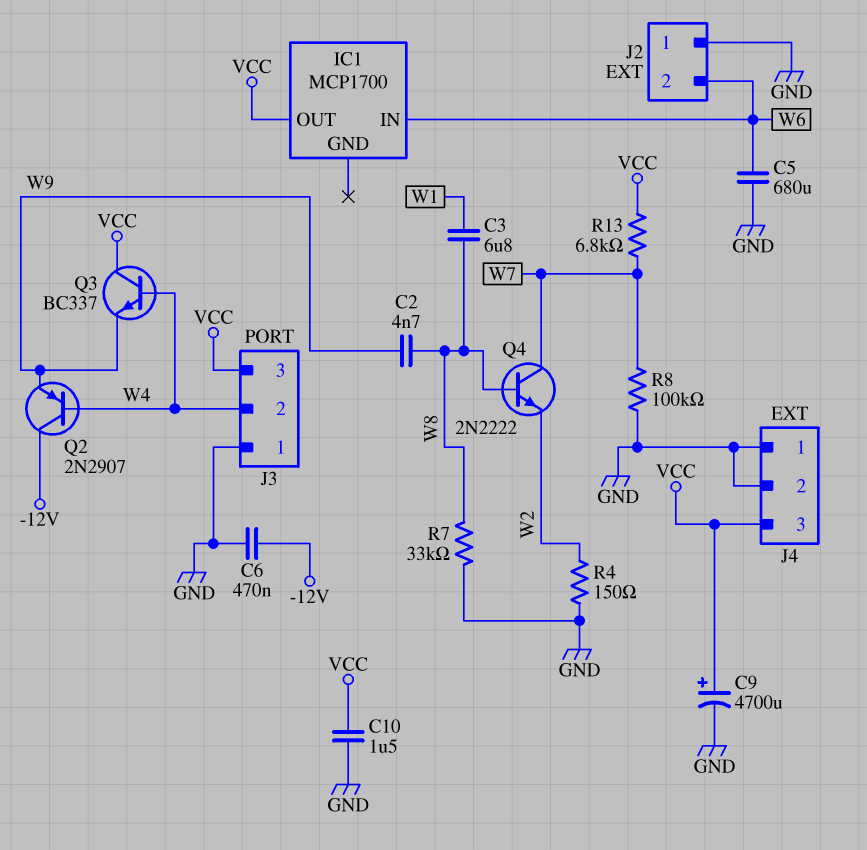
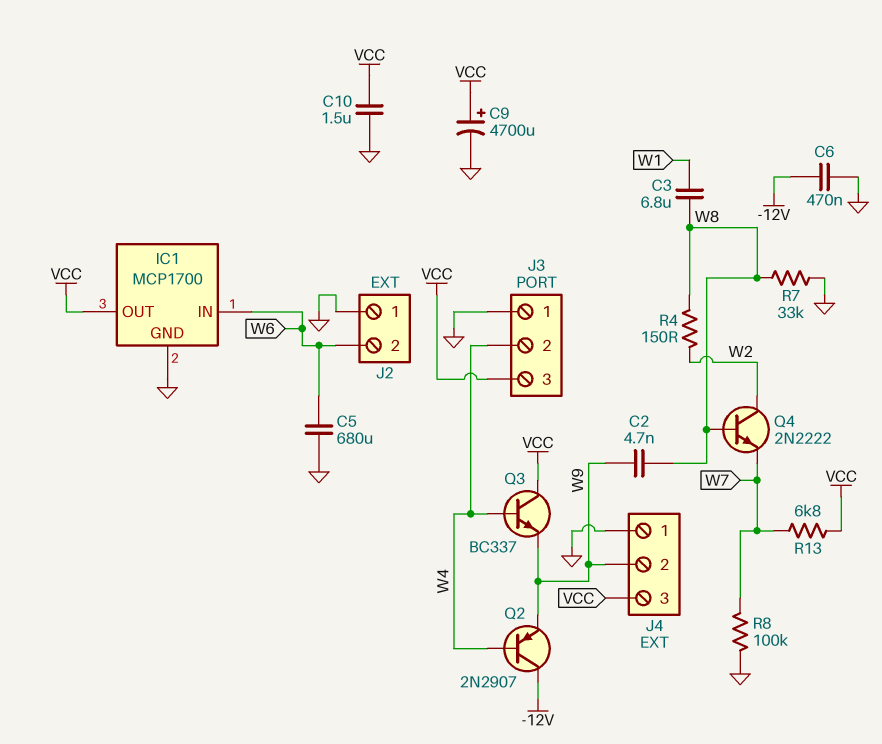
IC1 pin GND: none -> GND
J4 pin 2: GND -> W9
Q4: NPN 2N2222 (B W8, C W7, E W2) -> NPN 2N2222 (B W8, C W2, E W7)
R4: 150 (GND, W2) -> 150 (W2, W8)

